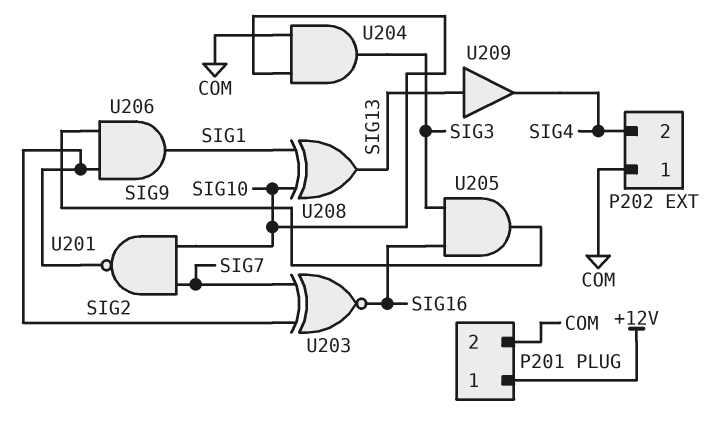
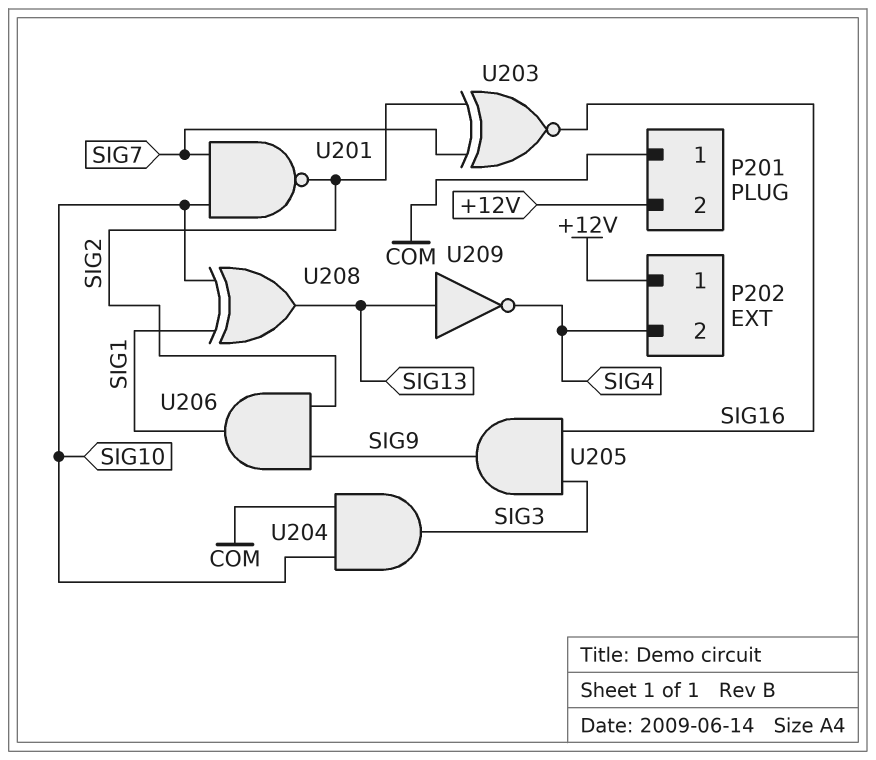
P201 pin 1: +12V -> COM
P201 pin 2: COM -> +12V
P202 pin 1: COM -> +12V
U209: buffer (in SIG13, out SIG4) -> NOT (in SIG13, out SIG4)

